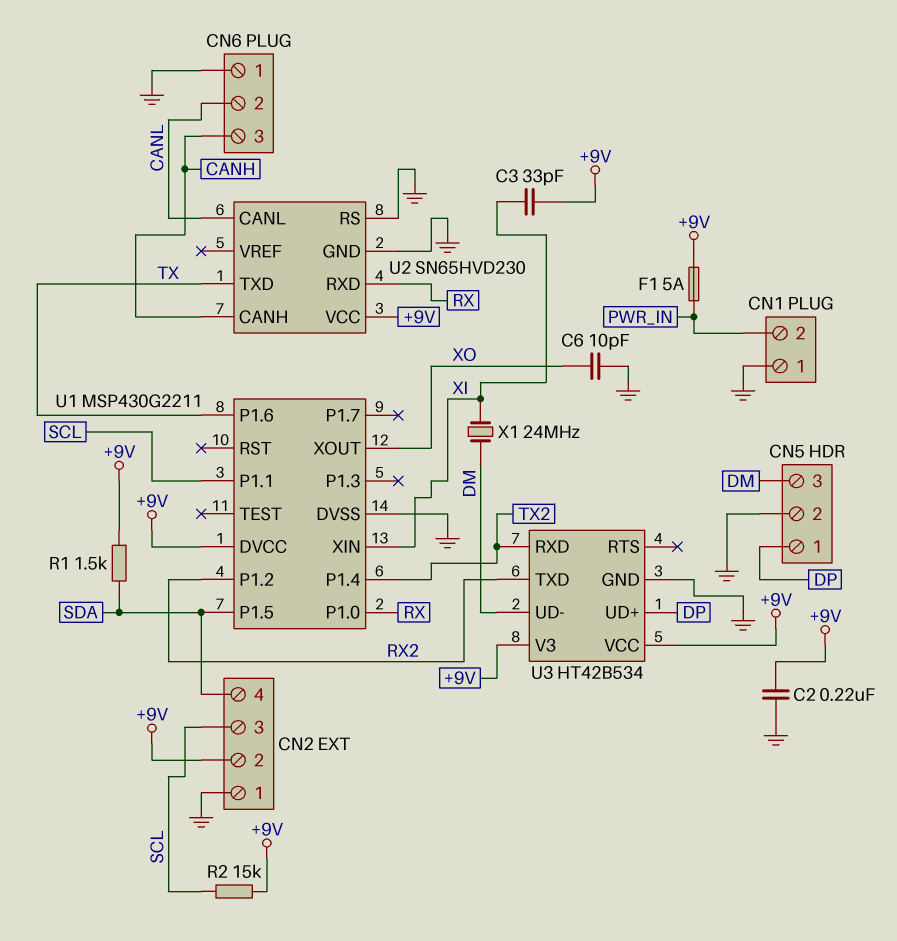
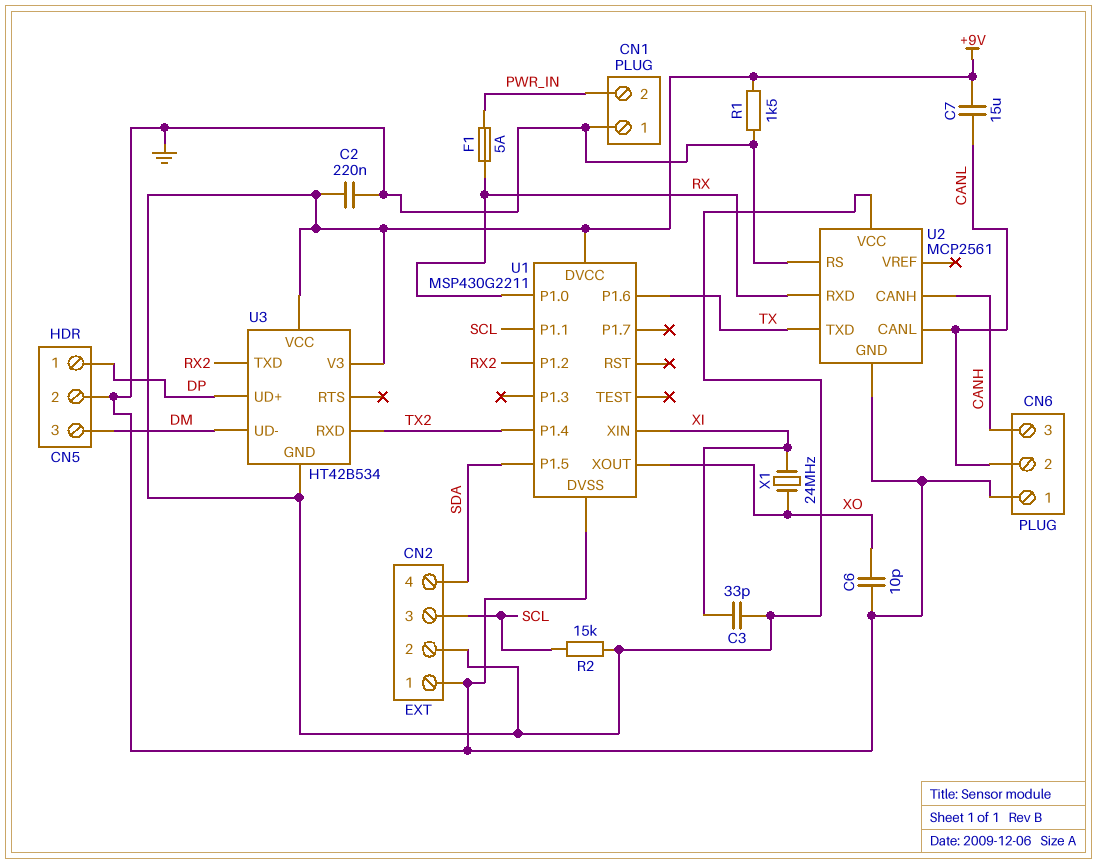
C7: none -> 15uF (+9V, CANL)
F1: 5A (+9V, PWR_IN) -> 5A (PWR_IN, RX)
R1: 1.5k (+9V, SDA) -> 1.5k (+9V, GND)
U2: SN65HVD230 -> MCP2561
U3 pin GND: GND -> +9V
X1: 24MHz (DM, XI) -> 24MHz (XI, XO)

